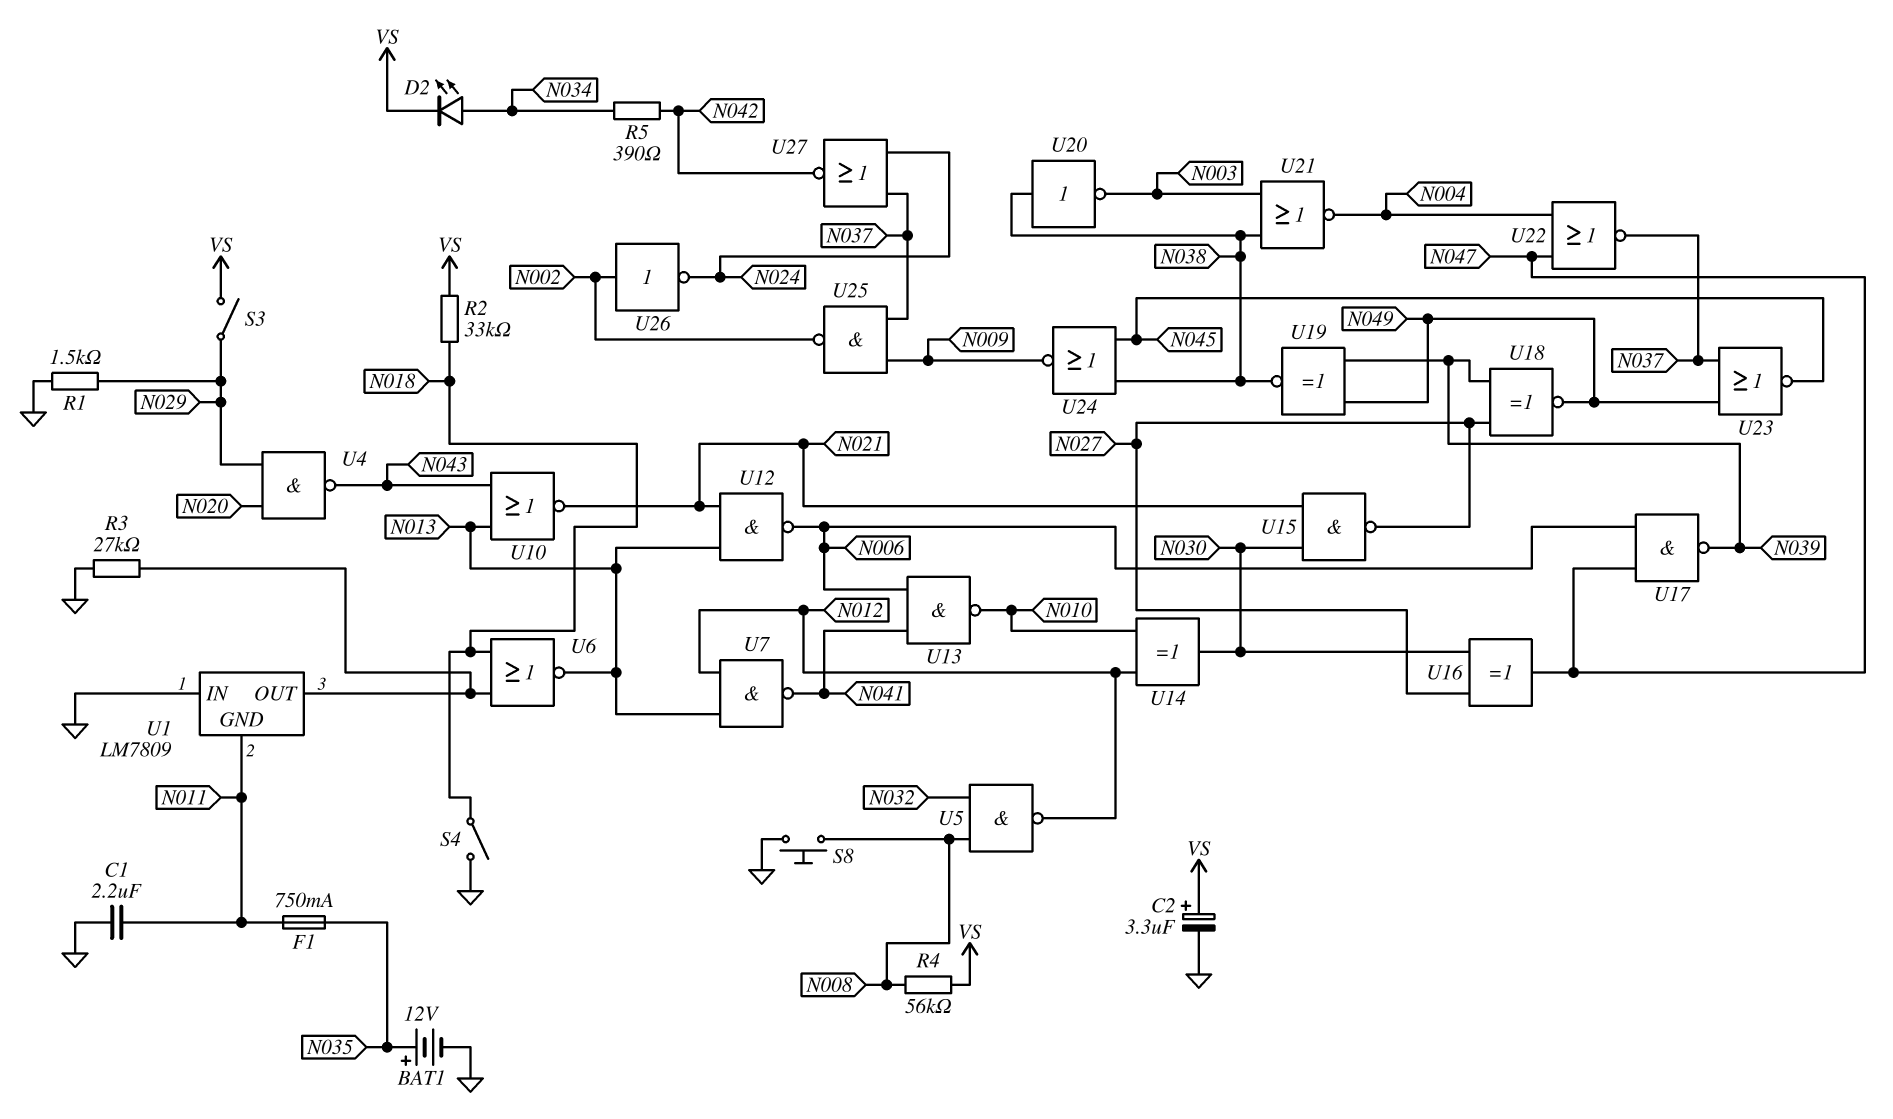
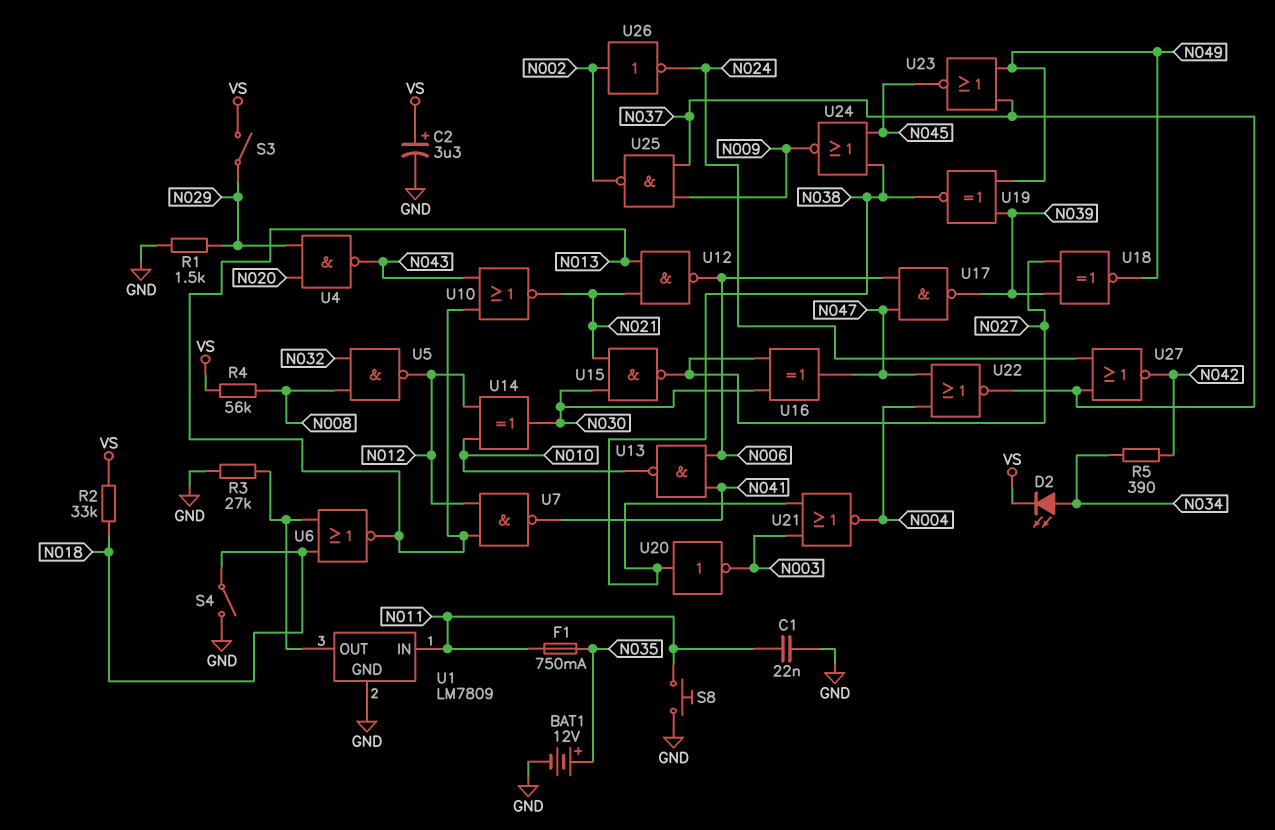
C1: 2.2uF (GND, N011) -> 22nF (GND, N011)
S8: button (GND, N008) -> button (GND, N011)
U1 pin GND: N011 -> GND
U1 pin IN: GND -> N011

